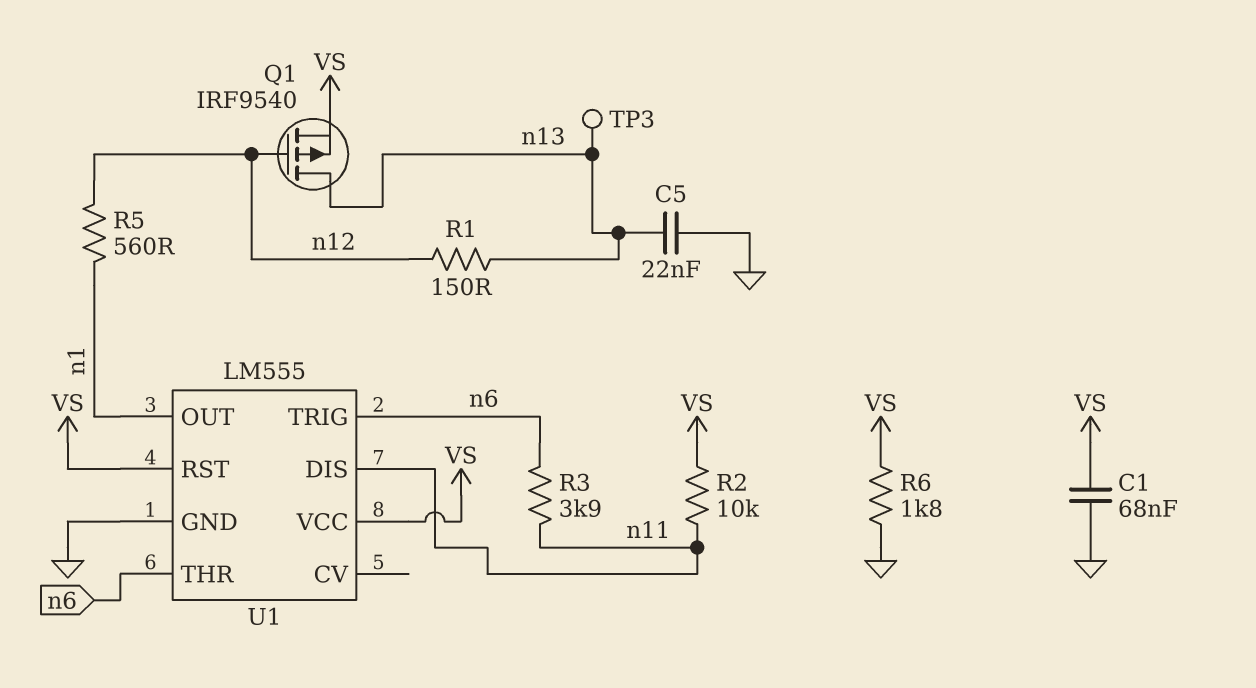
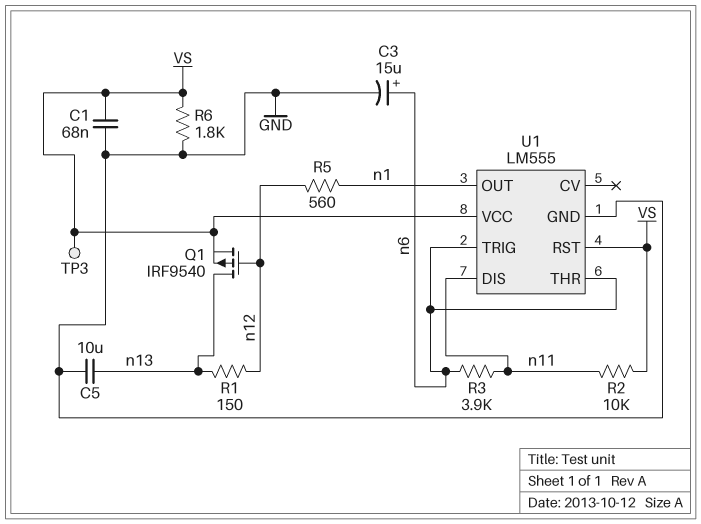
C3: none -> 15uF (plus n6, minus GND)
C5: 22nF (GND, n13) -> 10uF (GND, n13)
TP3: test point (n13) -> test point (VS)

